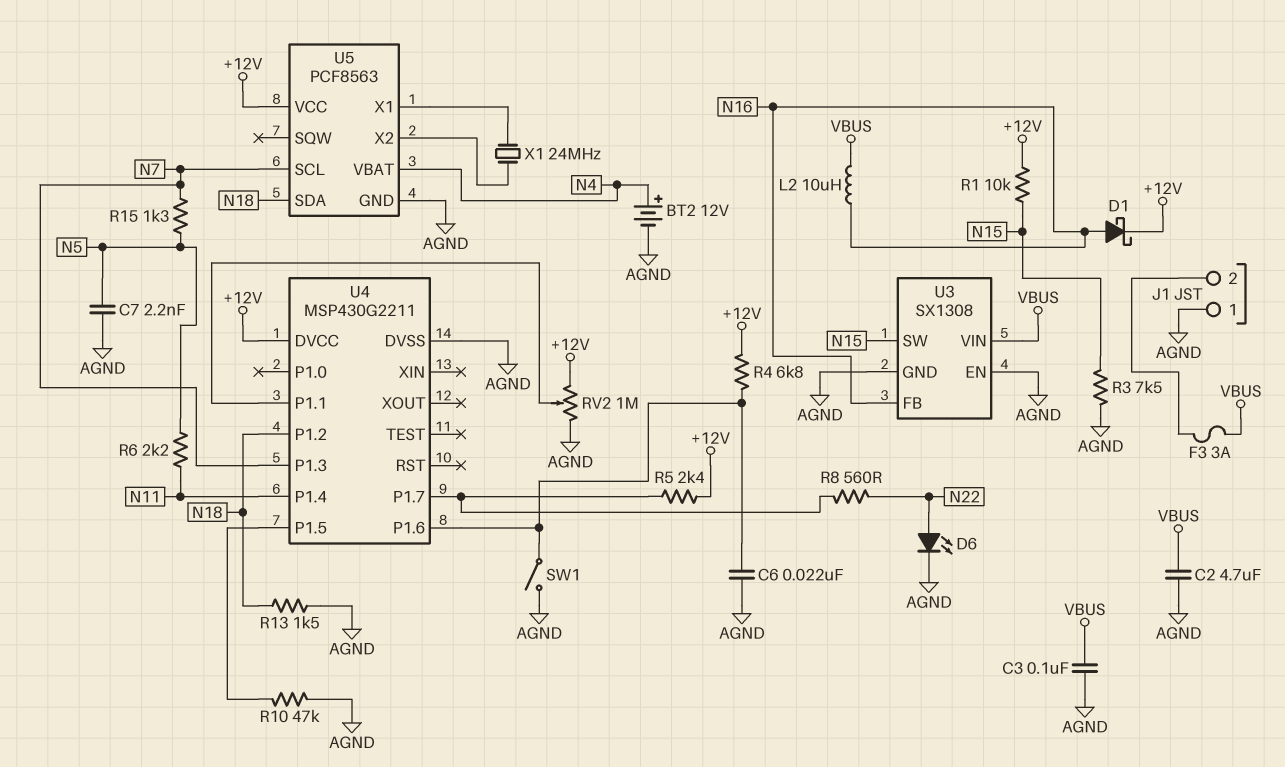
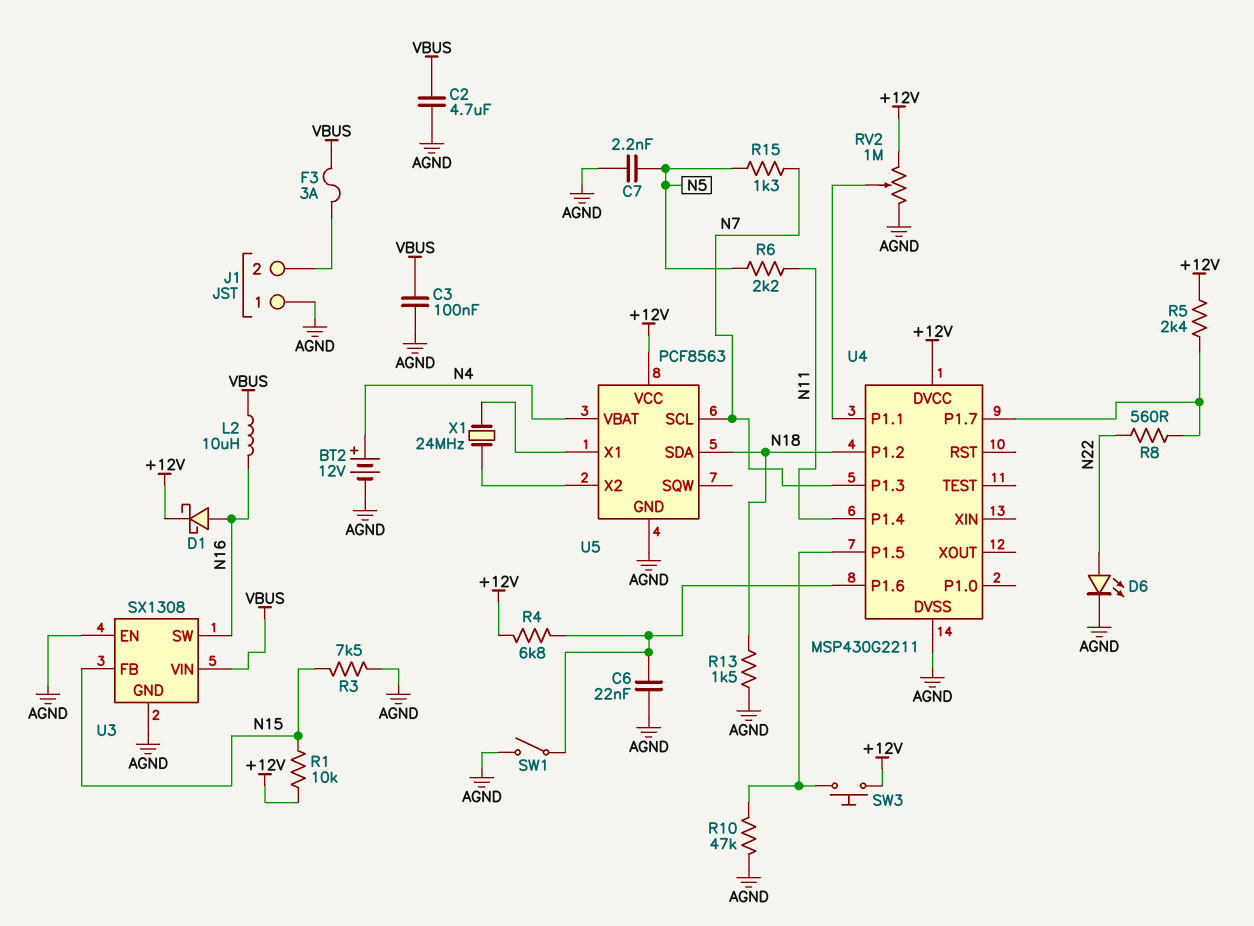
SW3: none -> button (+12V, U4/P1.5)
U3 pin FB: N16 -> N15
U3 pin SW: N15 -> N16

